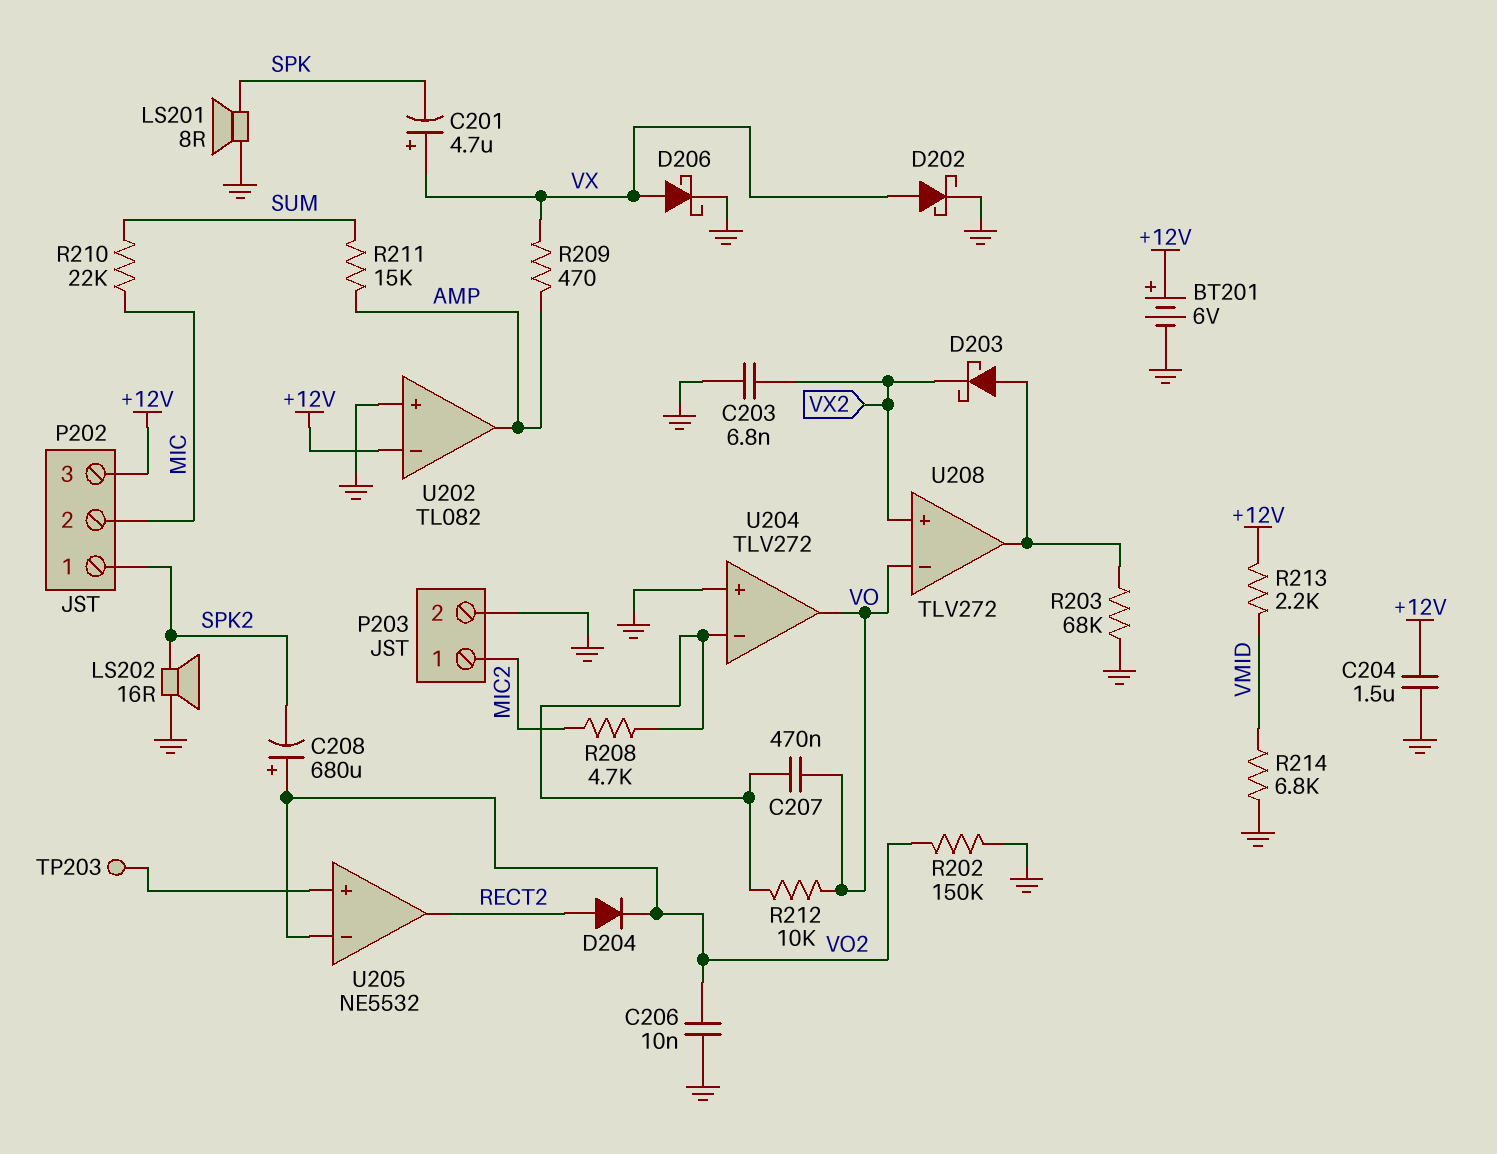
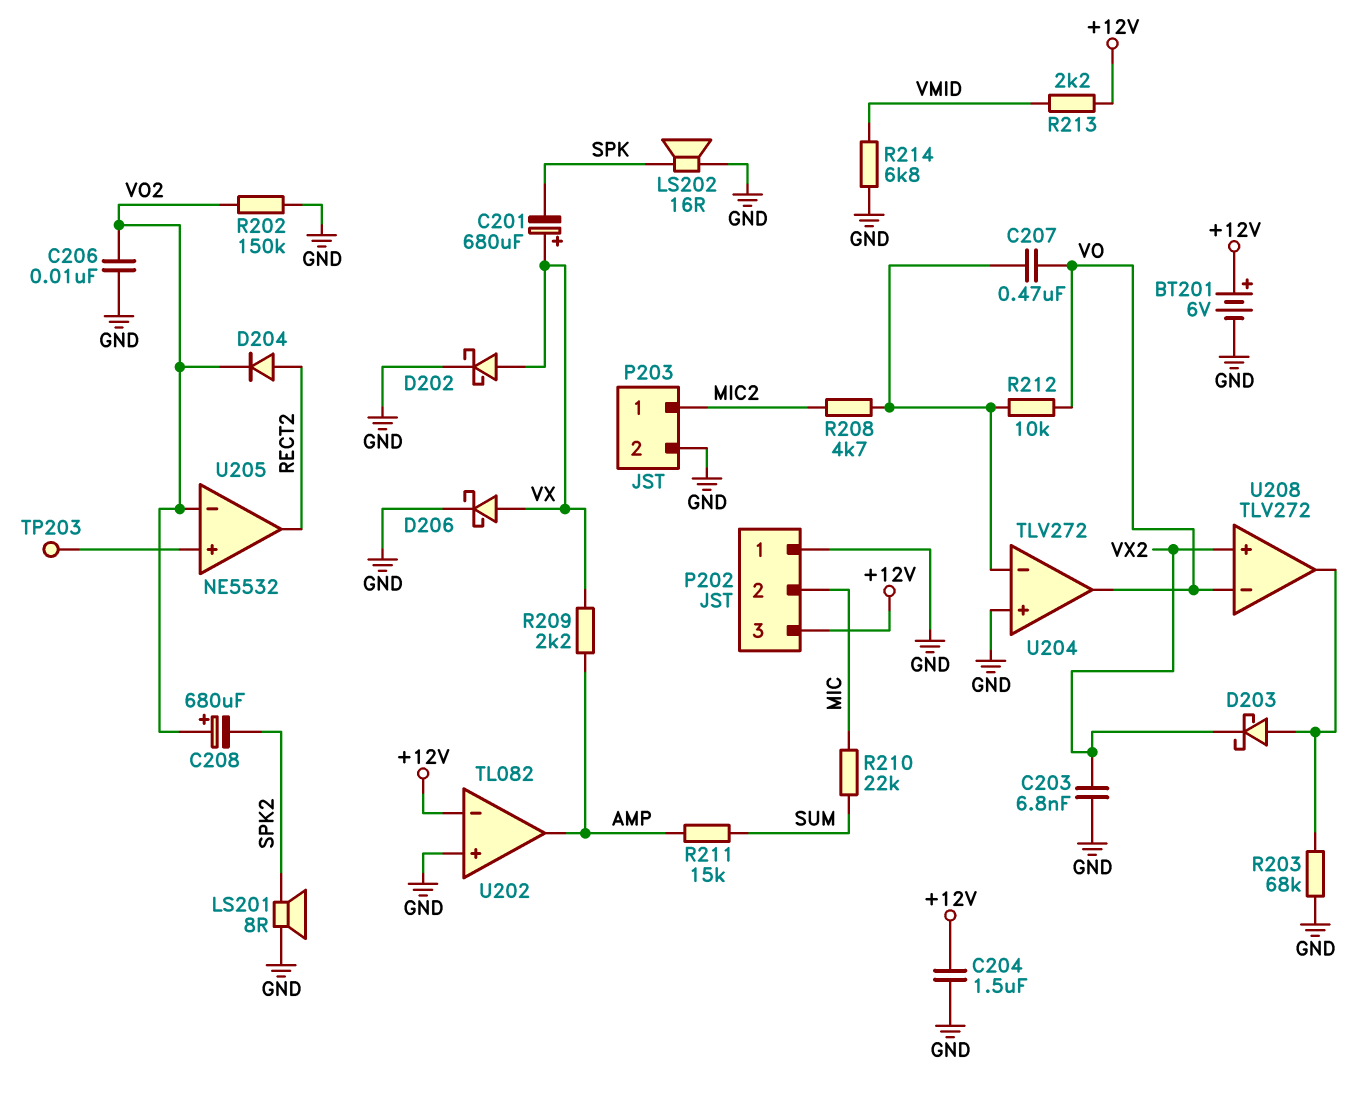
C201: 4.7uF (plus VX, minus SPK) -> 680uF (plus VX, minus SPK)
LS201: speaker 8R (GND, SPK) -> speaker 8R (GND, SPK2)
LS202: speaker 16R (GND, SPK2) -> speaker 16R (GND, SPK)
P202 pin 1: SPK2 -> GND
R209: 470 (AMP, VX) -> 2.2k (AMP, VX)

